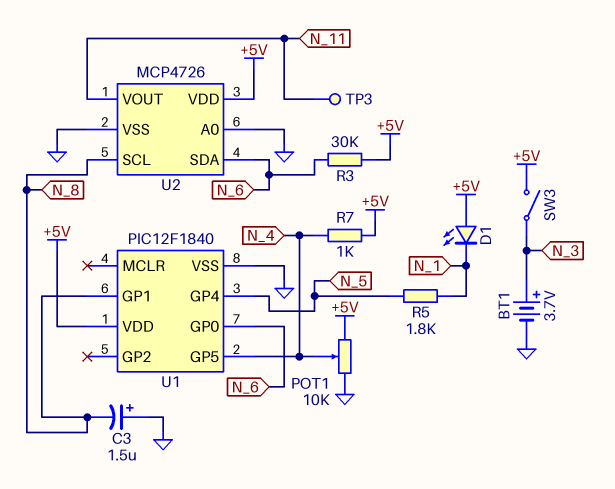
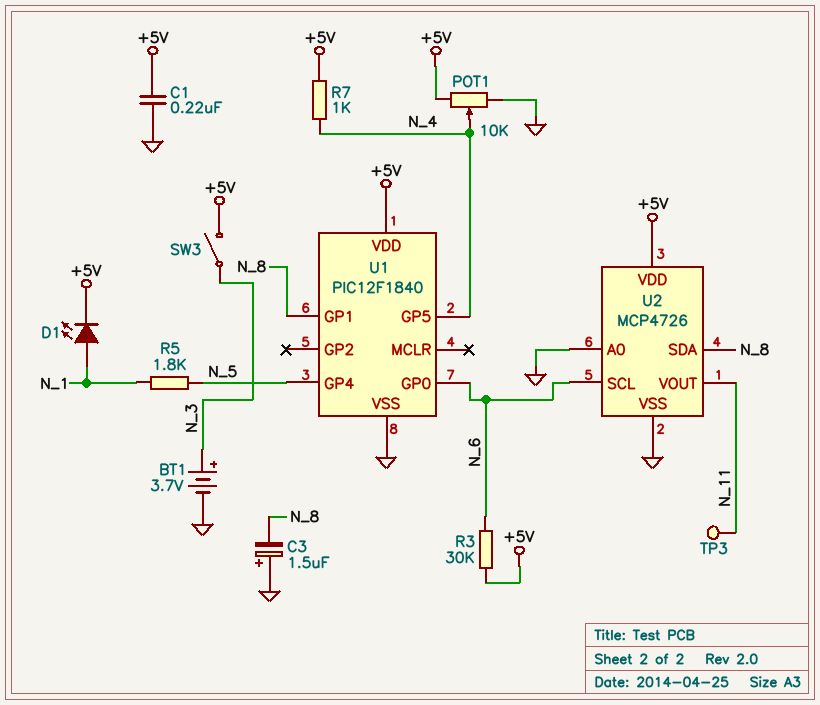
C1: none -> 220nF (+5V, GND)
D1: LED (A +5V, K N_1) -> LED (A N_1, K +5V)
U2 pin SCL: N_8 -> N_6
U2 pin SDA: N_6 -> N_8

